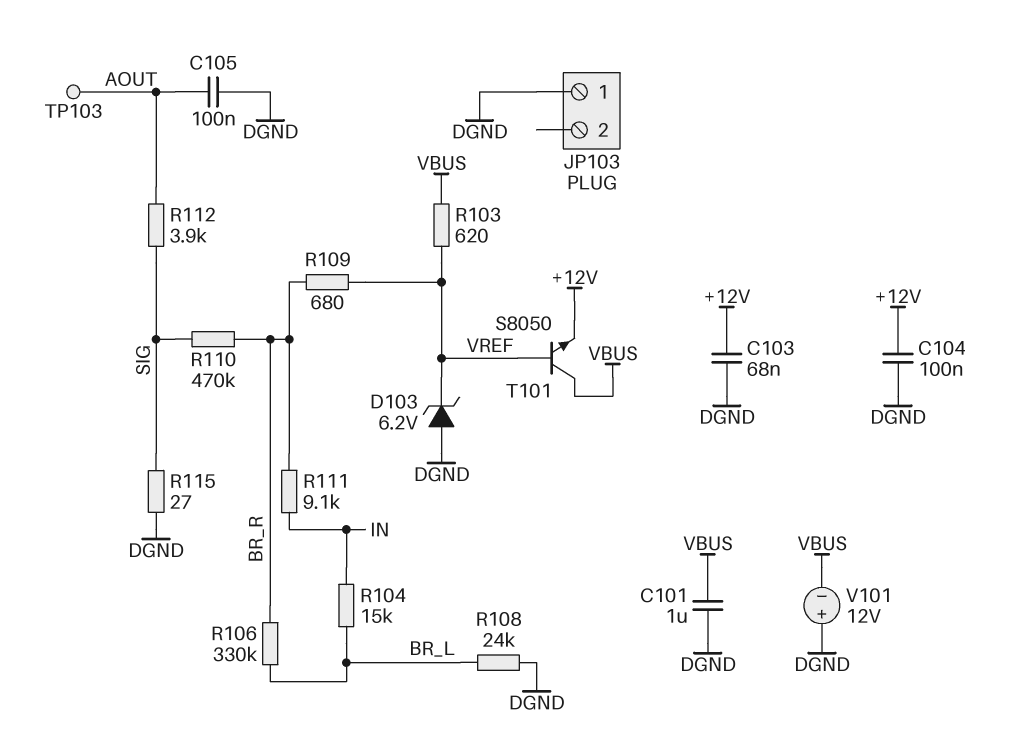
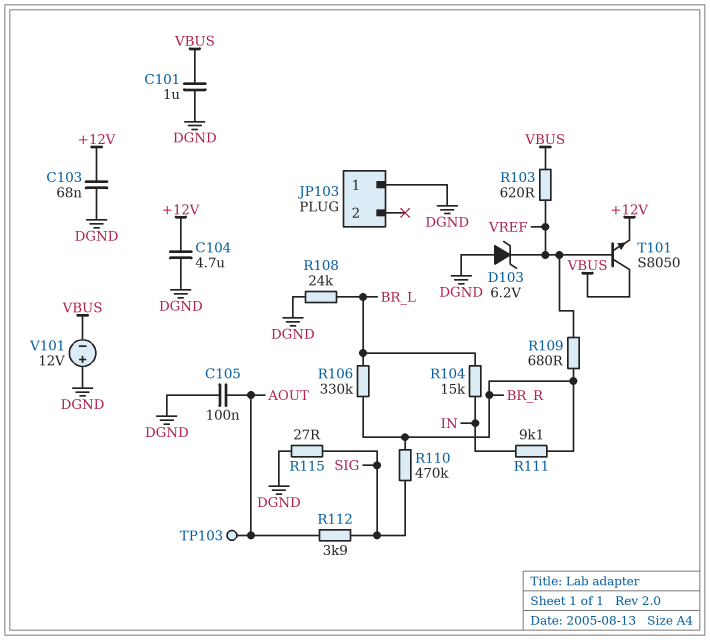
C104: 100nF (+12V, DGND) -> 4.7uF (+12V, DGND)

